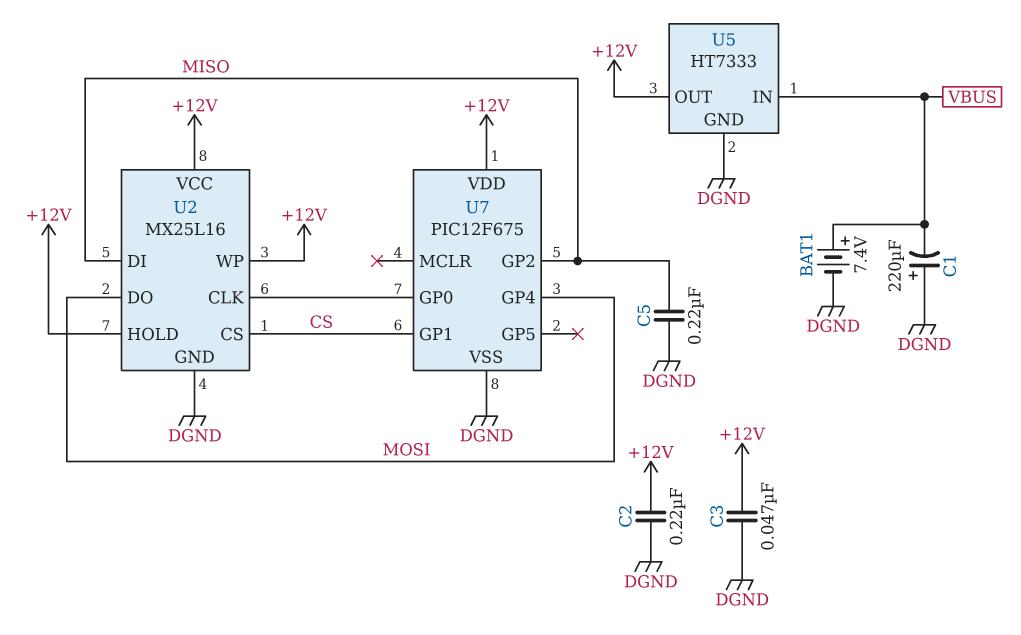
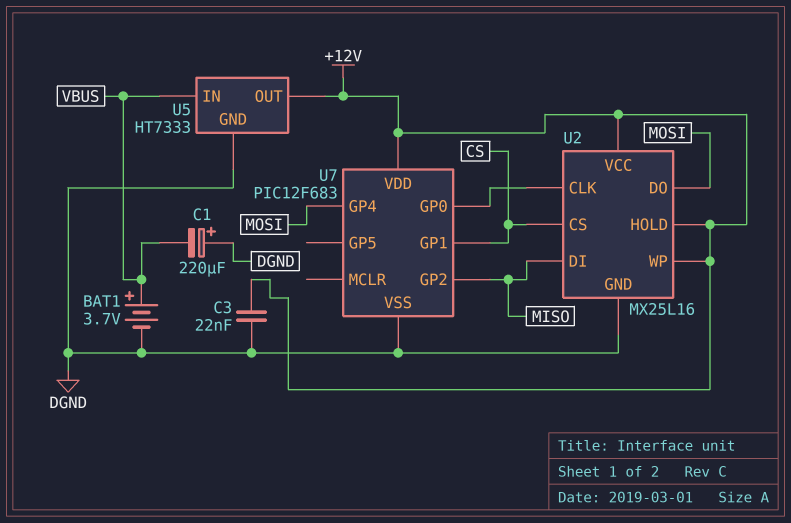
BAT1: 7.4V (plus VBUS, minus DGND) -> 3.7V (plus VBUS, minus DGND)
C2: 220nF (+12V, DGND) -> none
C3: 47nF (+12V, DGND) -> 22nF (+12V, DGND)
C5: 220nF (DGND, MISO) -> none
U7: PIC12F675 -> PIC12F683

